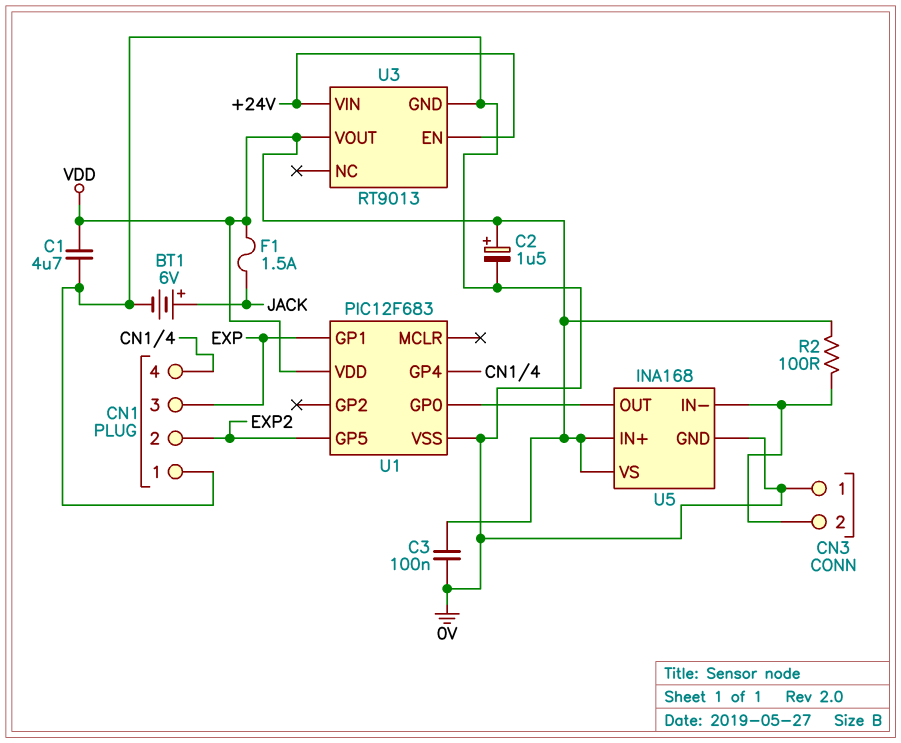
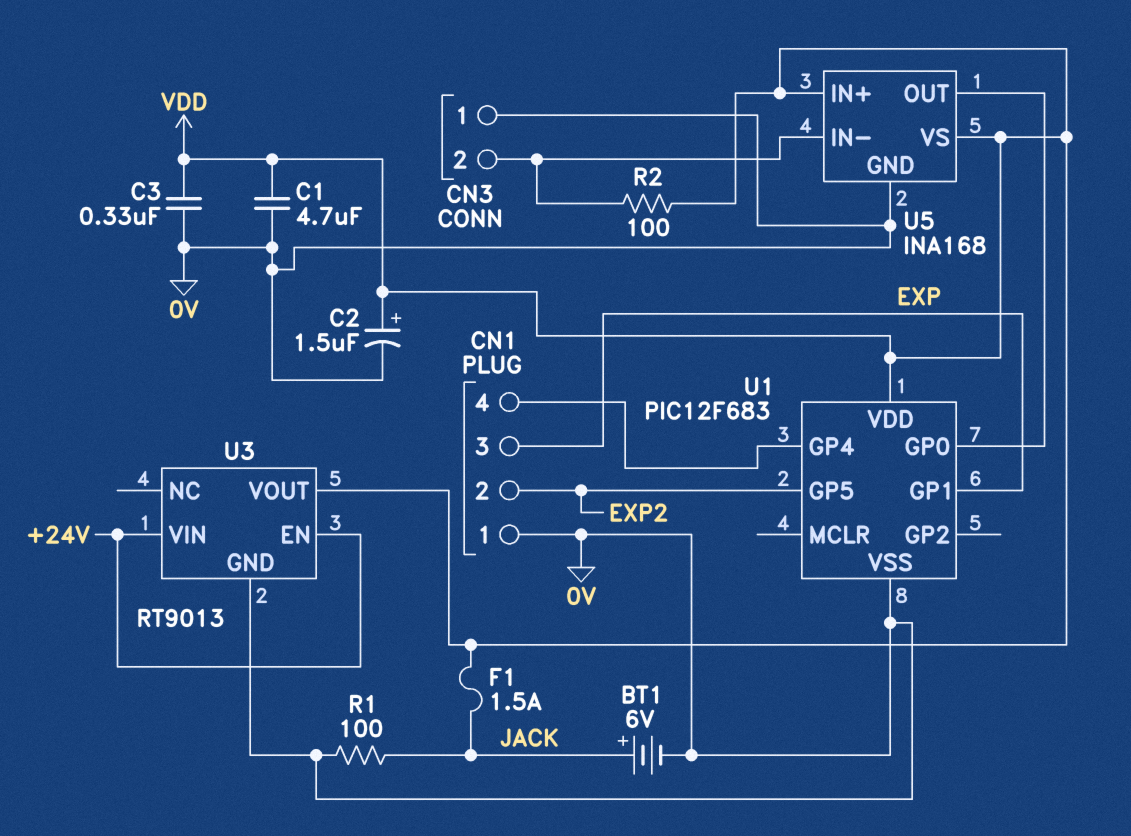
C3: 100nF (0V, VDD) -> 330nF (0V, VDD)
R1: none -> 100 (0V, JACK)

